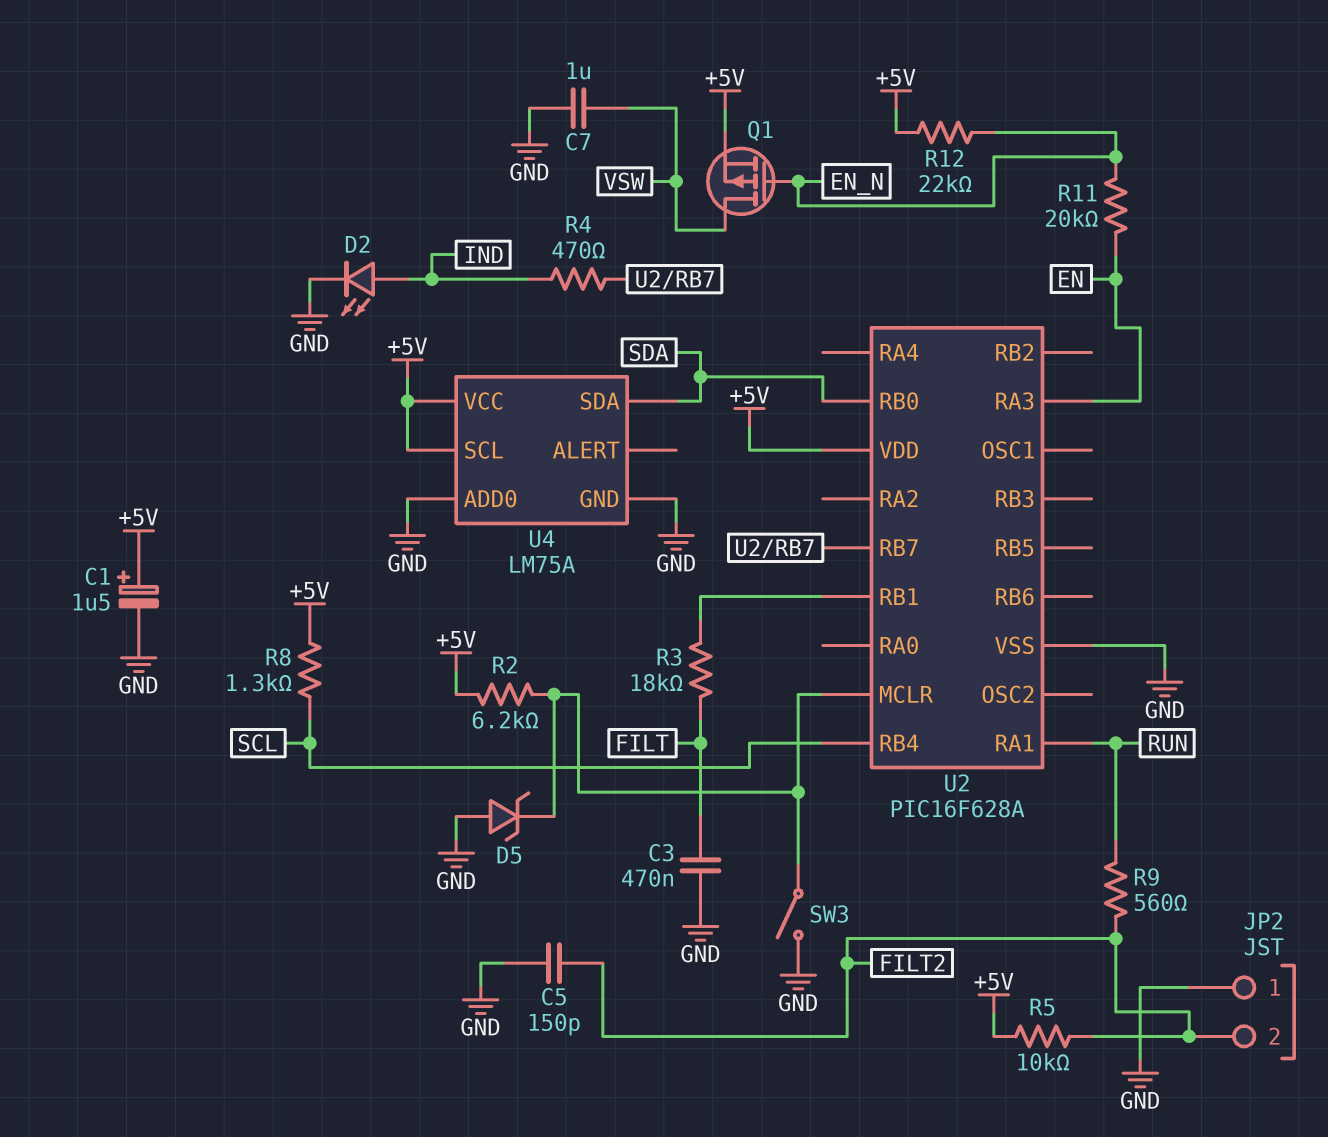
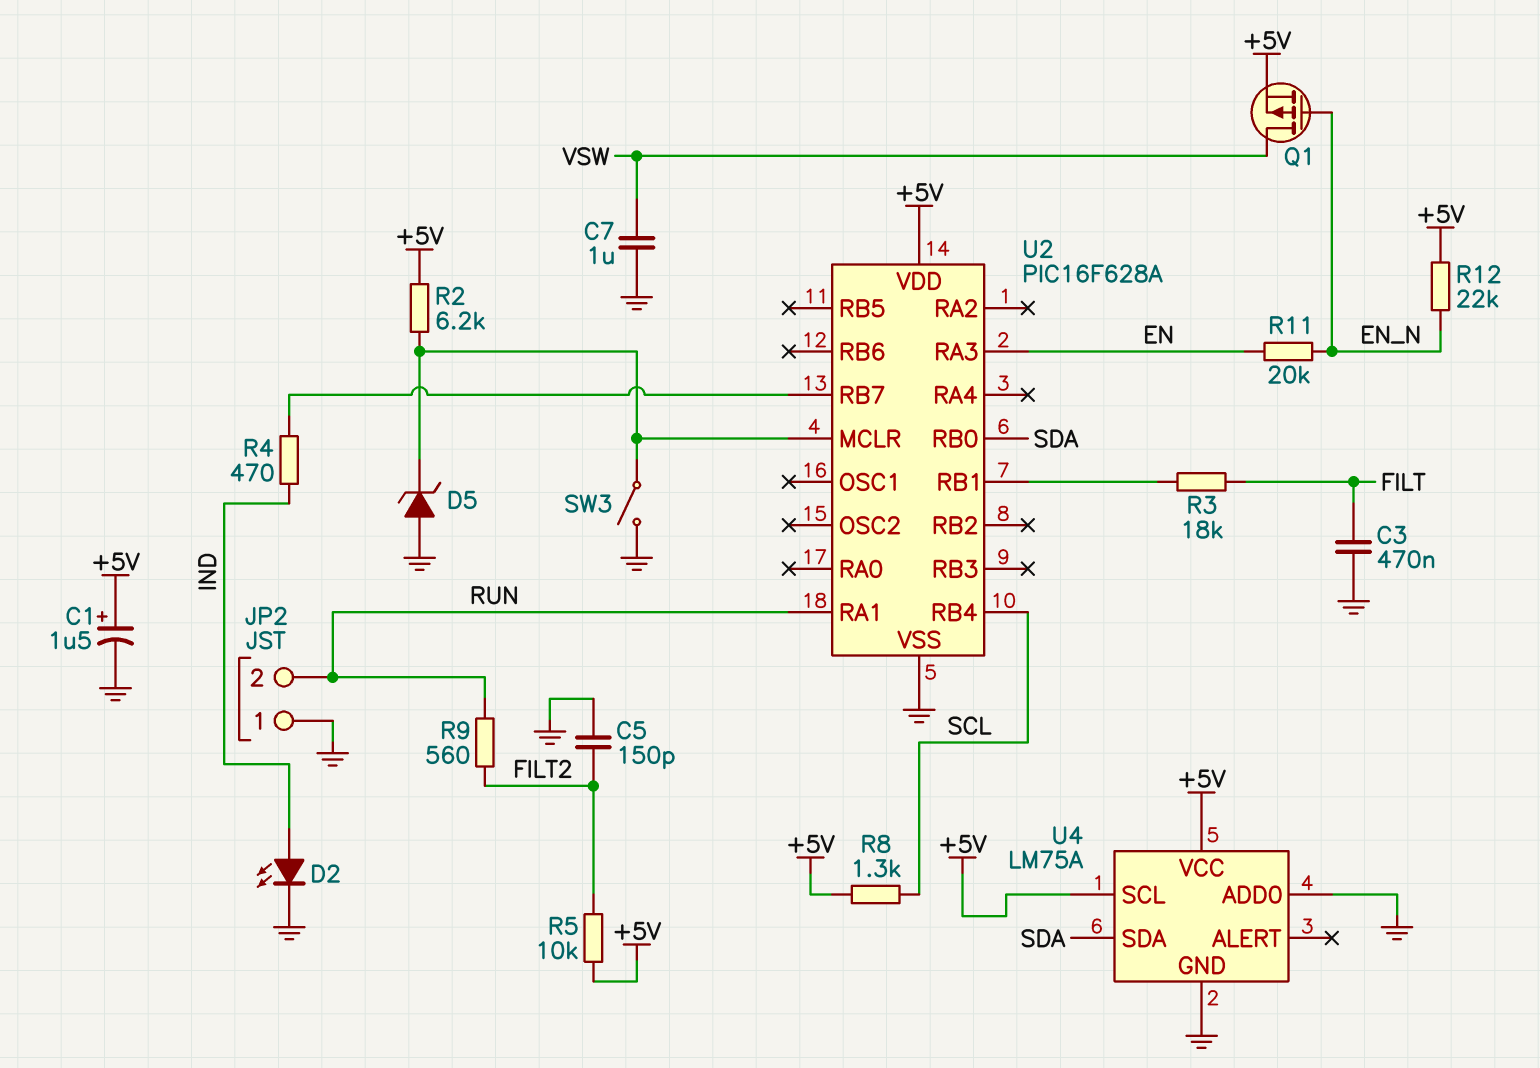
JP2 pin 2: FILT2 -> RUN

